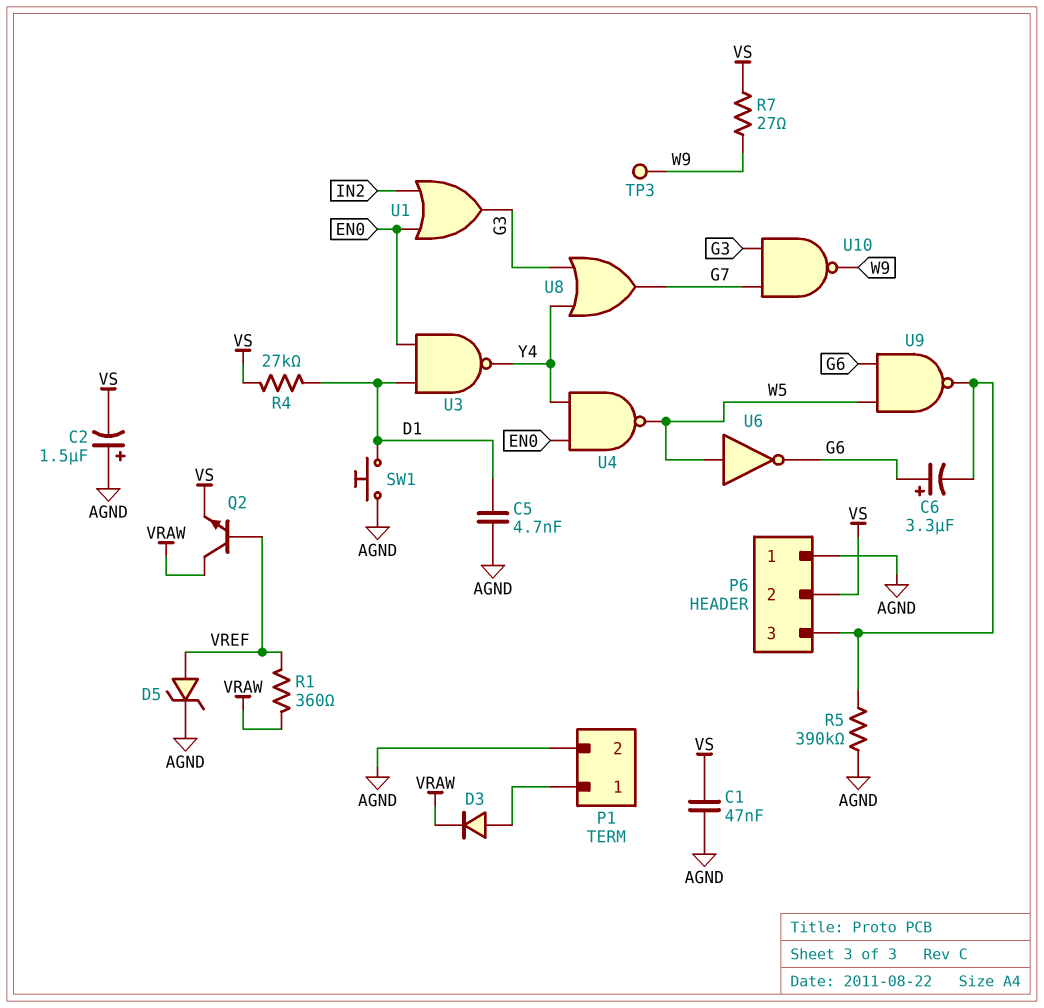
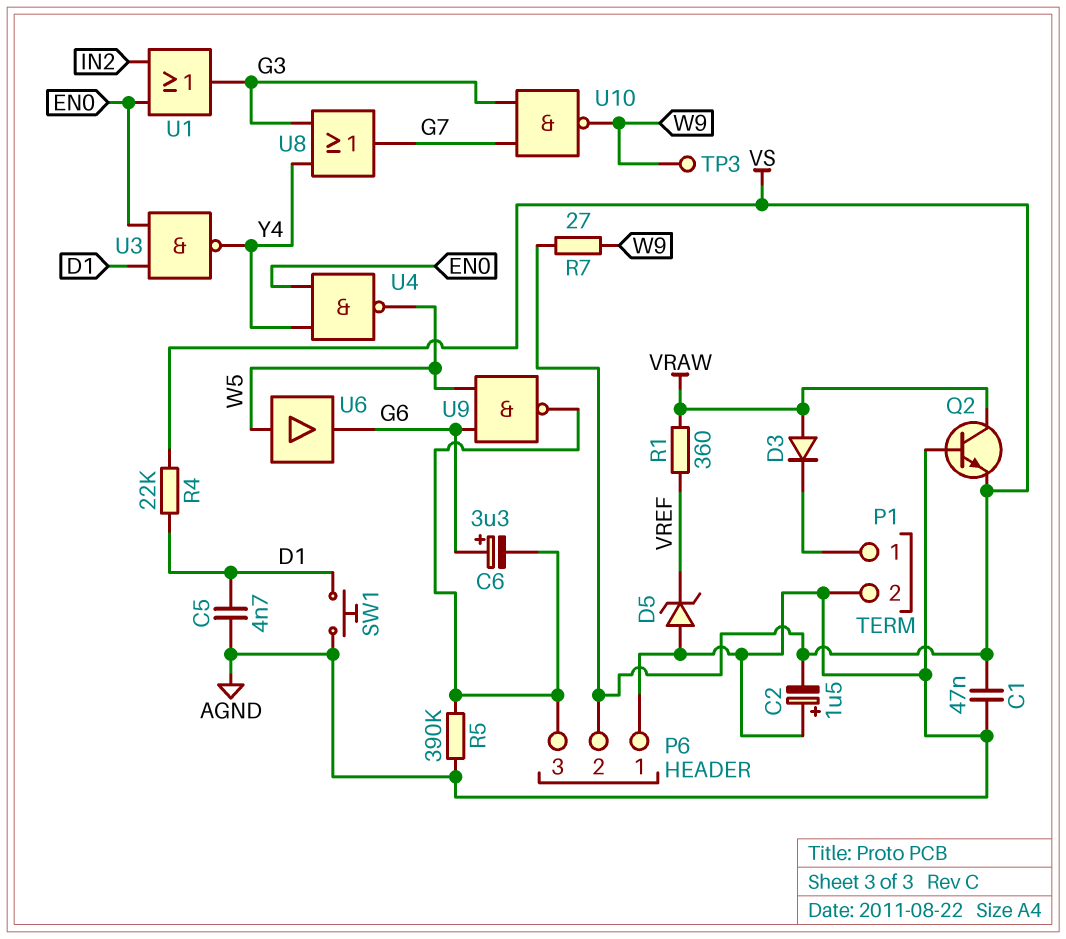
D3: diode (A P1/1, K VRAW) -> diode (A VRAW, K P1/1)
D5: zener (A VREF, K AGND) -> zener (A AGND, K VREF)
Q2: NPN (B VREF, C VRAW, E VS) -> NPN (B AGND, C VRAW, E VS)
R4: 27k (D1, VS) -> 22k (D1, VS)
U6: NOT (in W5, out G6) -> buffer (in W5, out G6)

